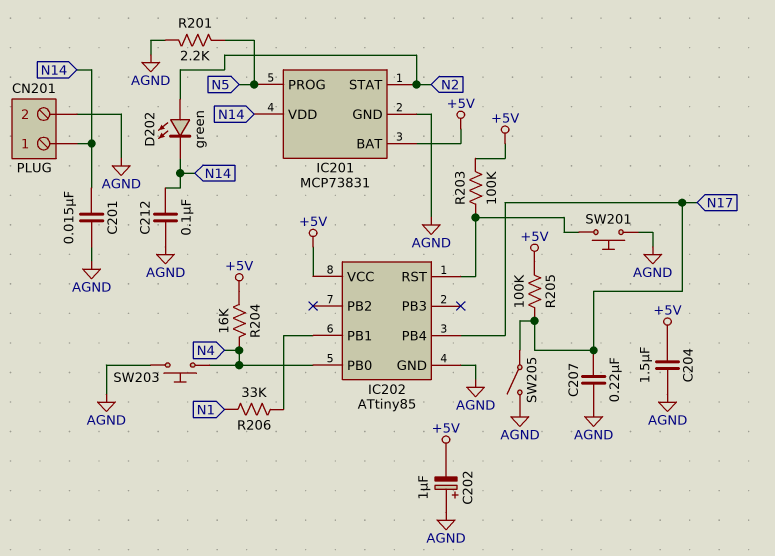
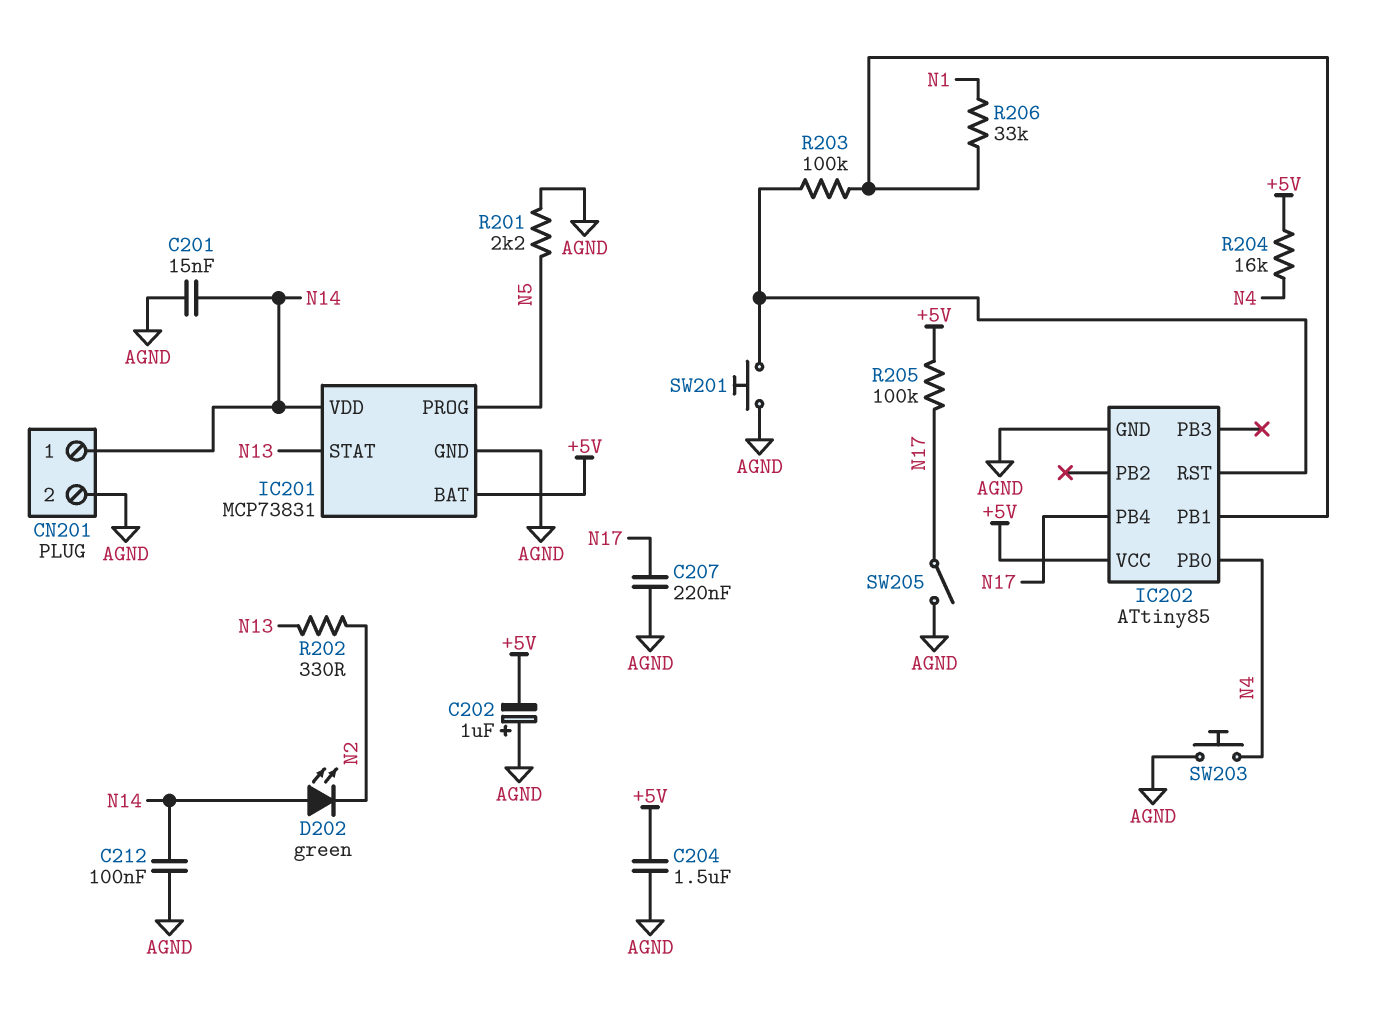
D202: LED green (A N2, K N14) -> LED green (A N14, K N2)
IC201 pin STAT: N2 -> N13
R202: none -> 330 (N2, N13)
R203: 100k (+5V, IC202/RST) -> 100k (IC202/PB1, IC202/RST)

